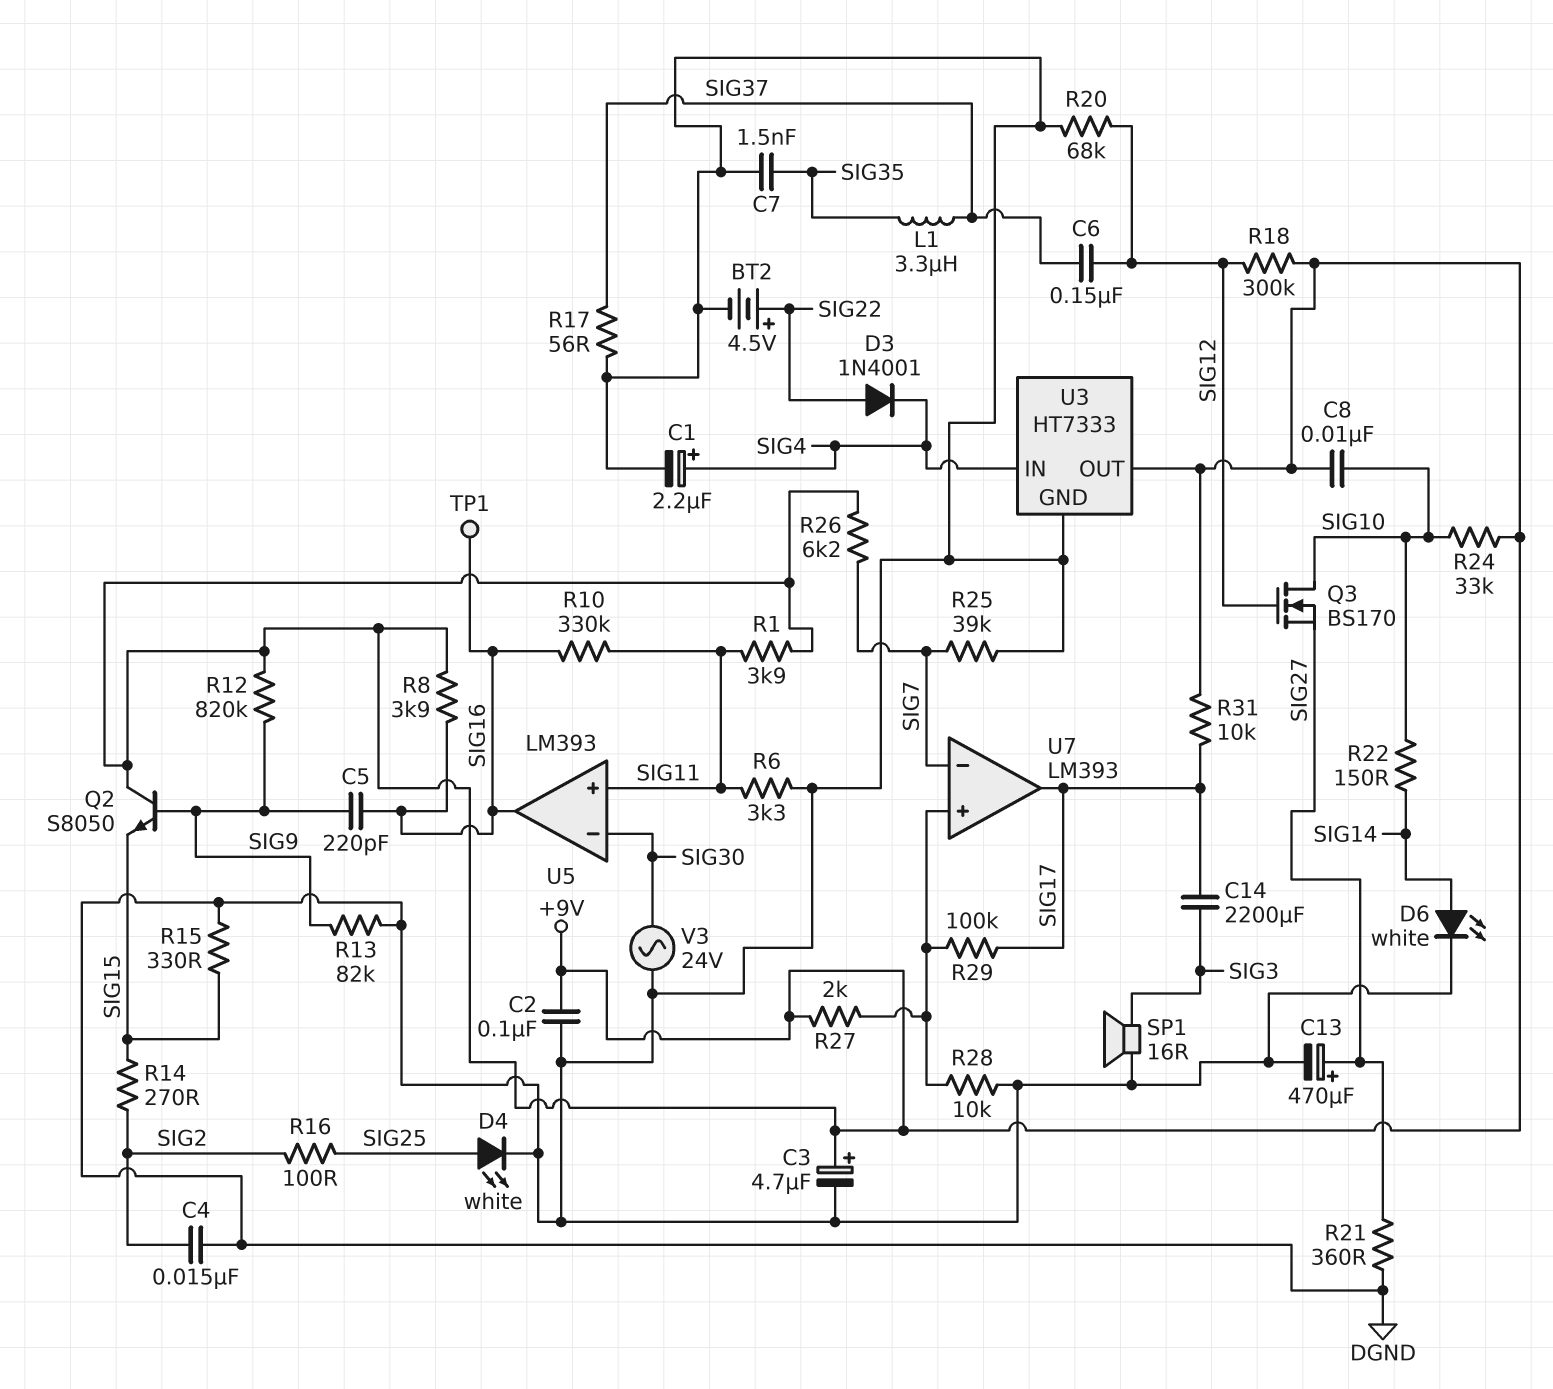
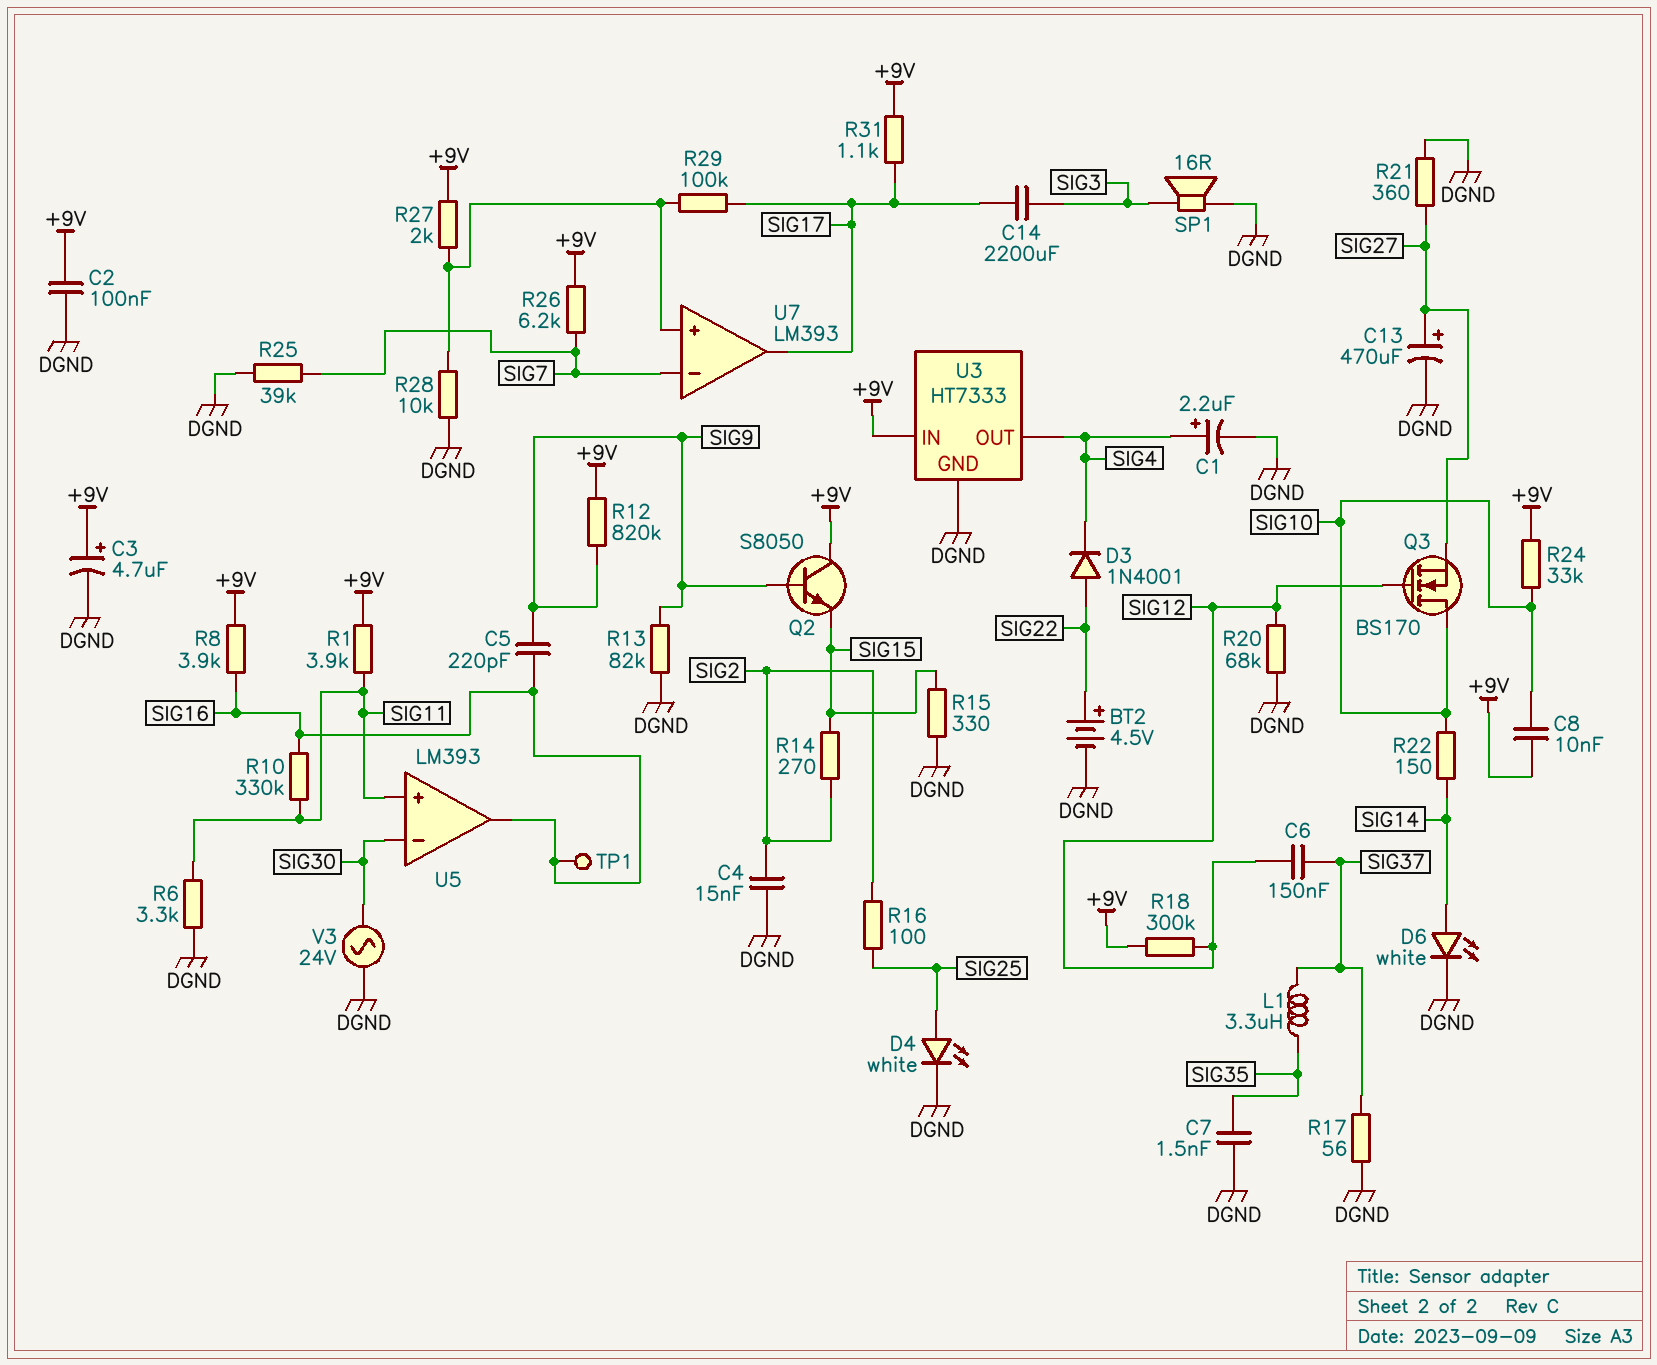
R31: 10k (+9V, SIG17) -> 1.1k (+9V, SIG17)
U3 pin IN: SIG4 -> +9V
U3 pin OUT: +9V -> SIG4

